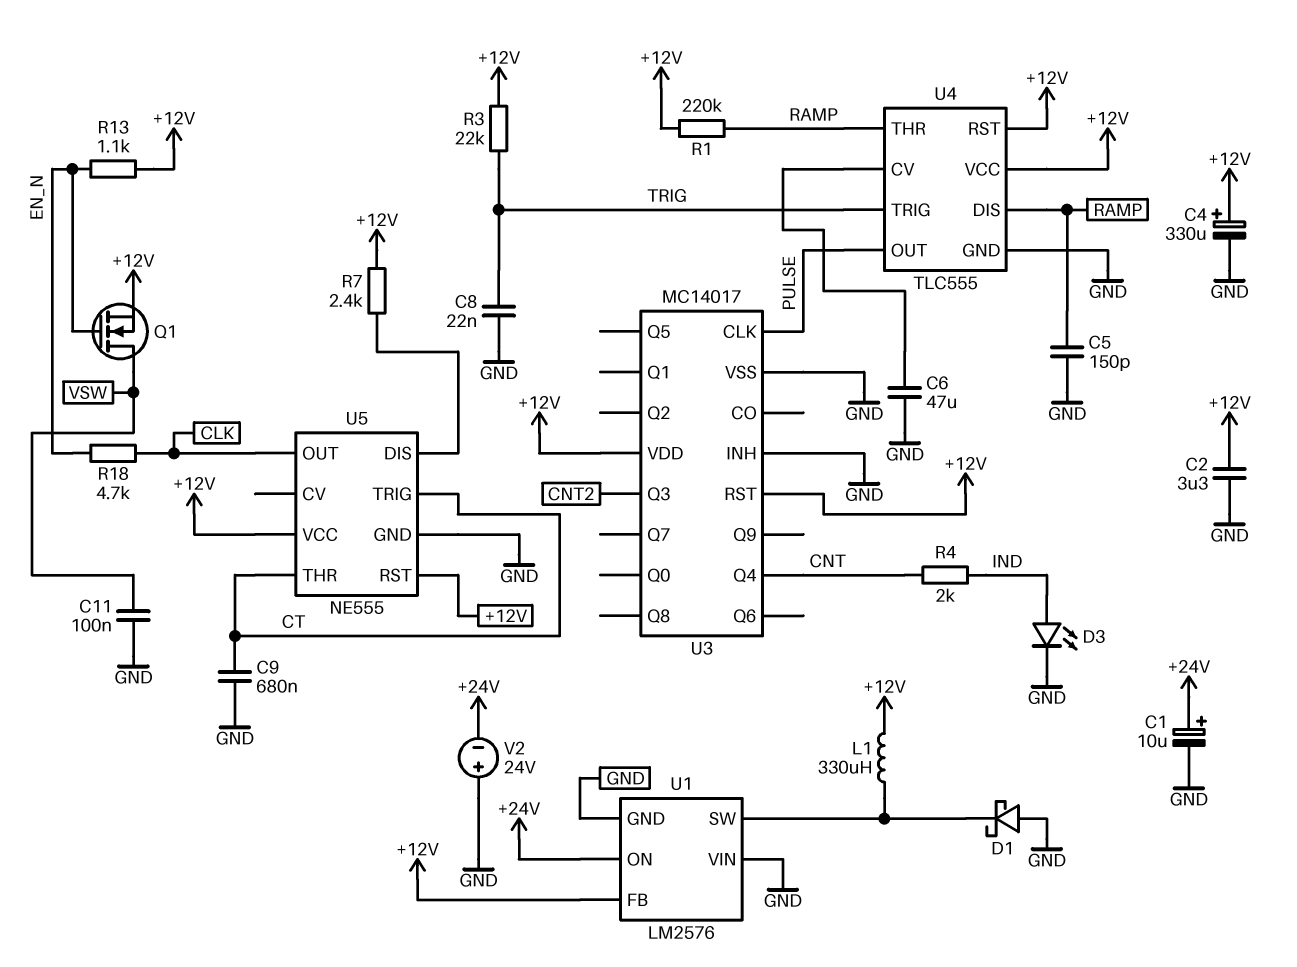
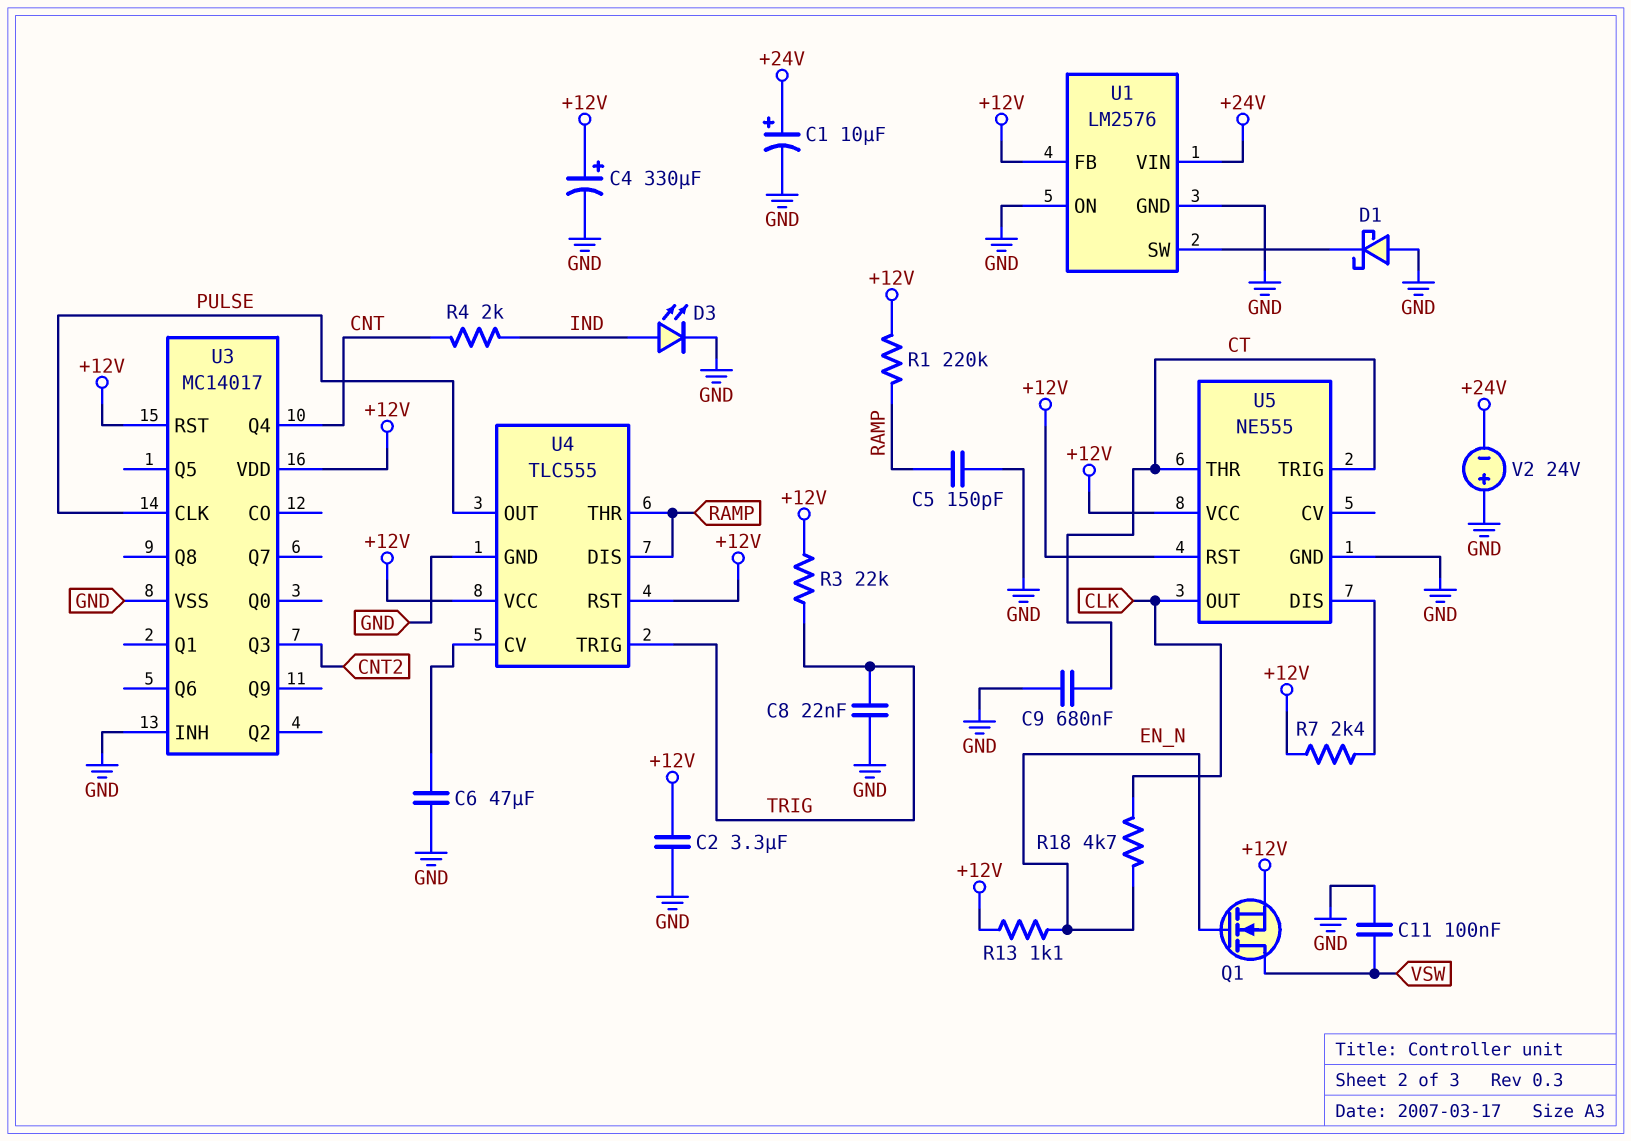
L1: 330uH (+12V, U1/SW) -> none
U1 pin ON: +24V -> GND
U1 pin VIN: GND -> +24V

